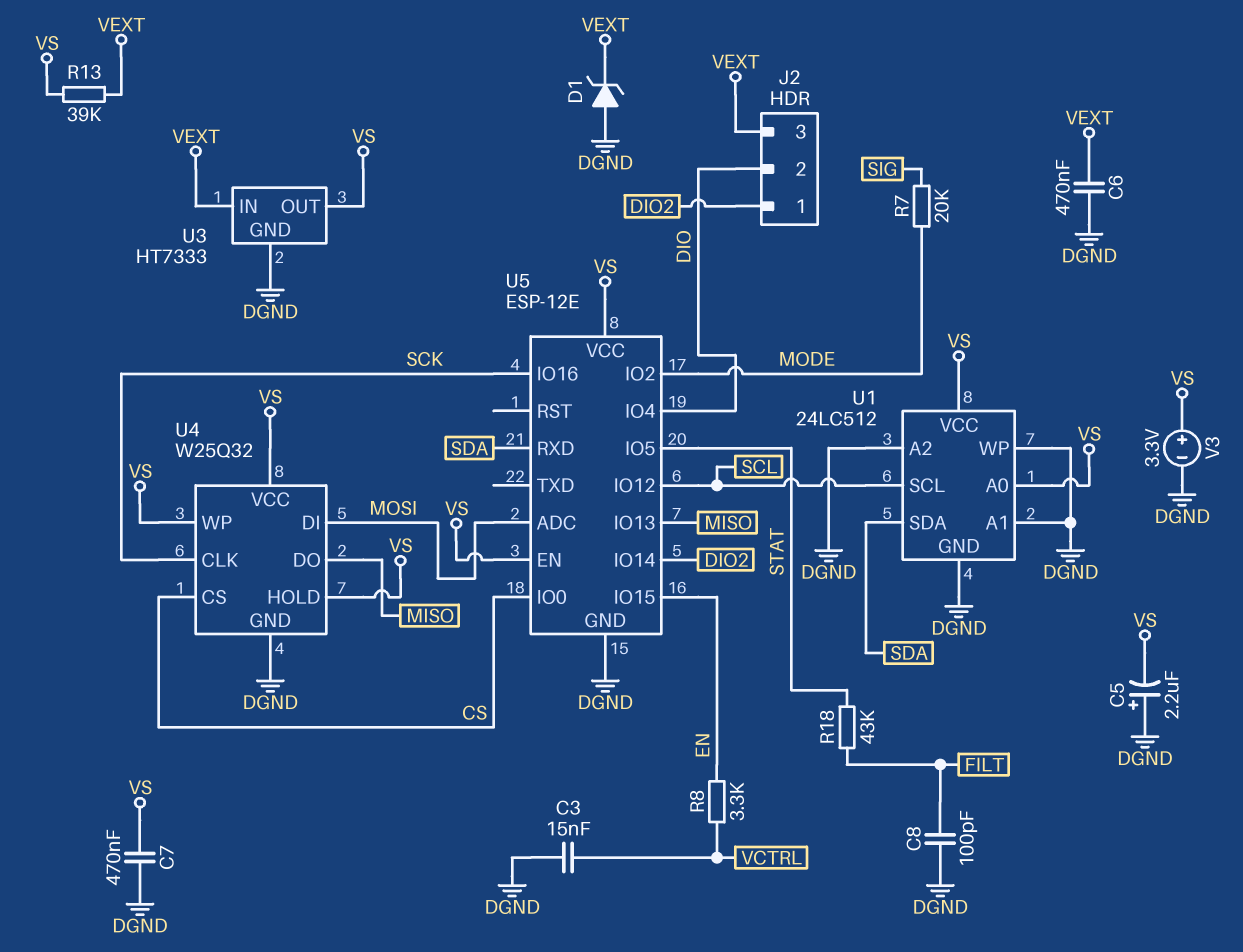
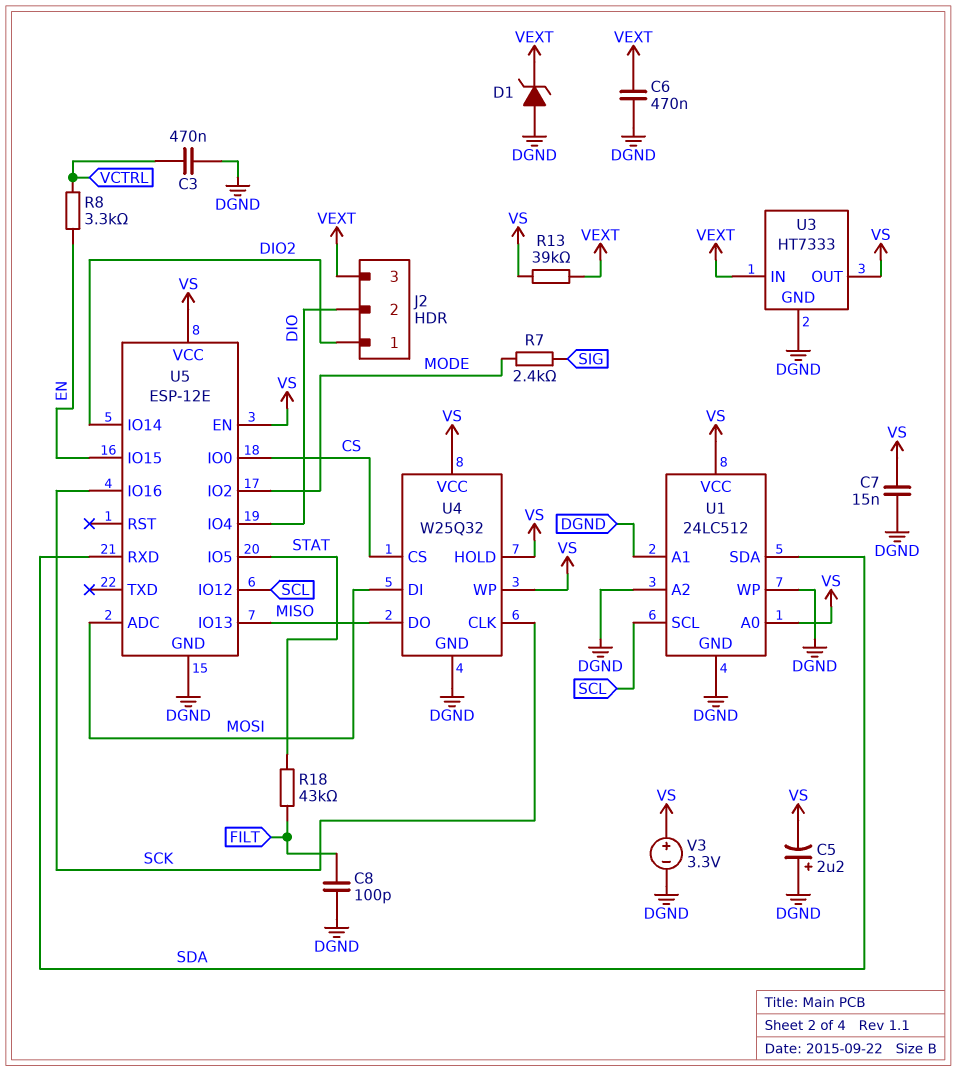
C3: 15nF (DGND, VCTRL) -> 470nF (DGND, VCTRL)
C7: 470nF (DGND, VS) -> 15nF (DGND, VS)
R7: 20k (MODE, SIG) -> 2.4k (MODE, SIG)

